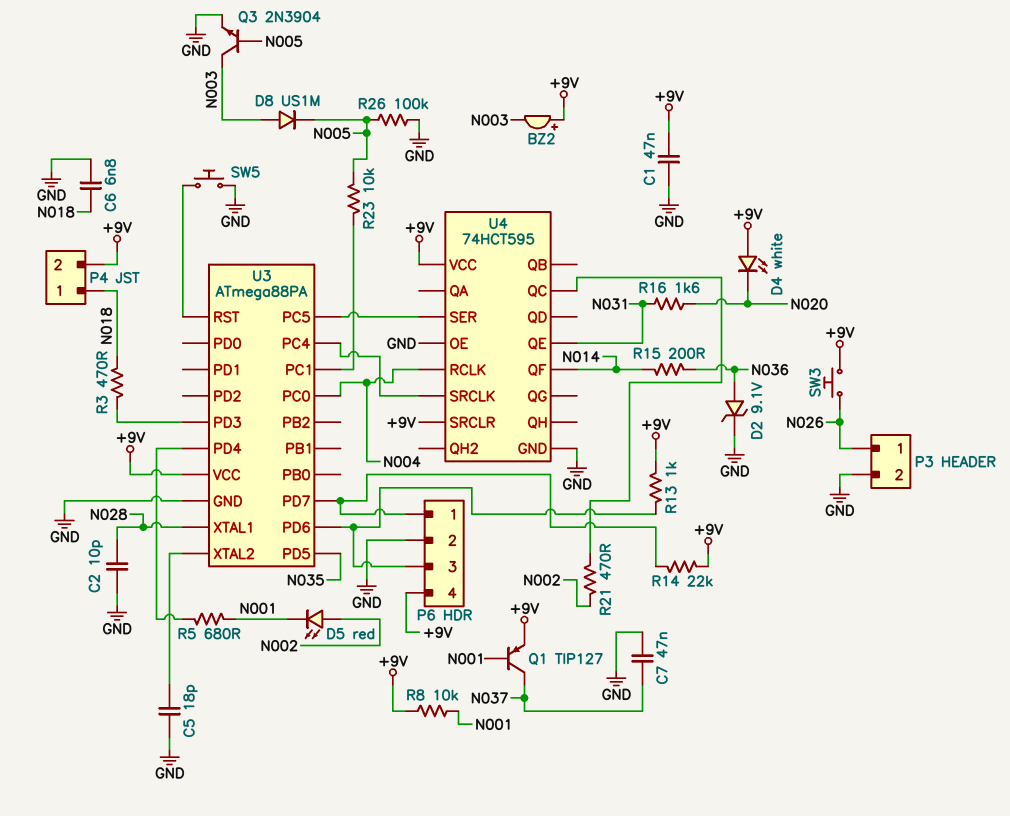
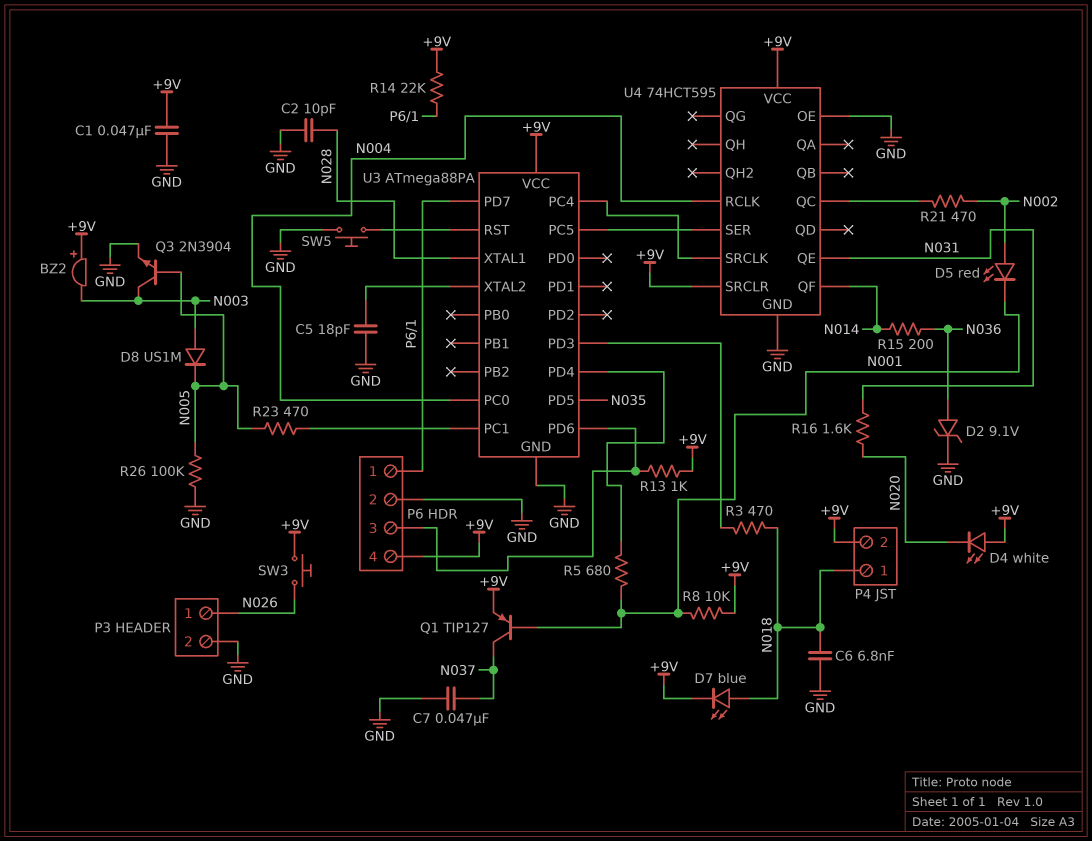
D7: none -> LED blue (A N018, K +9V)
R23: 10k (N005, U3/PC1) -> 470 (N005, U3/PC1)

